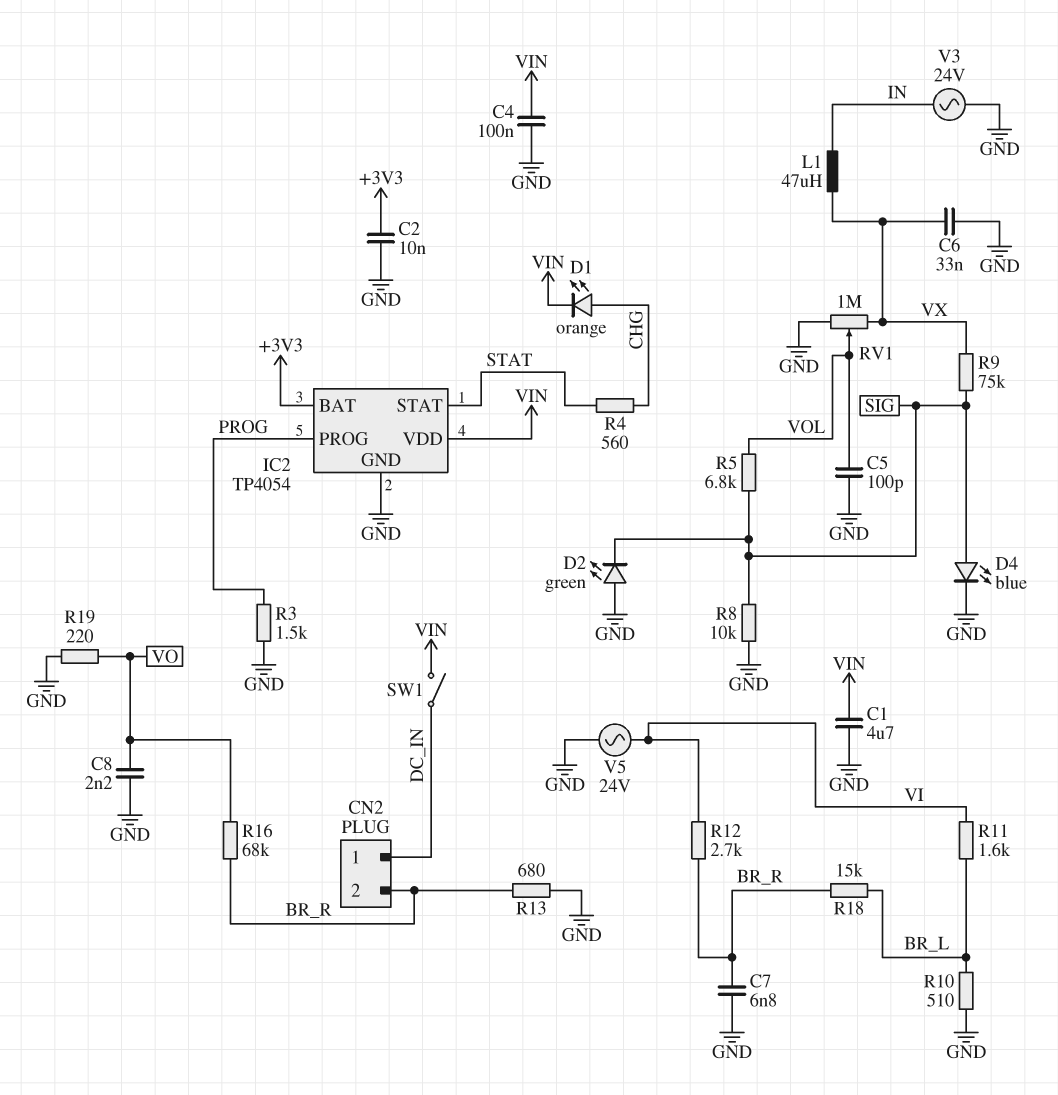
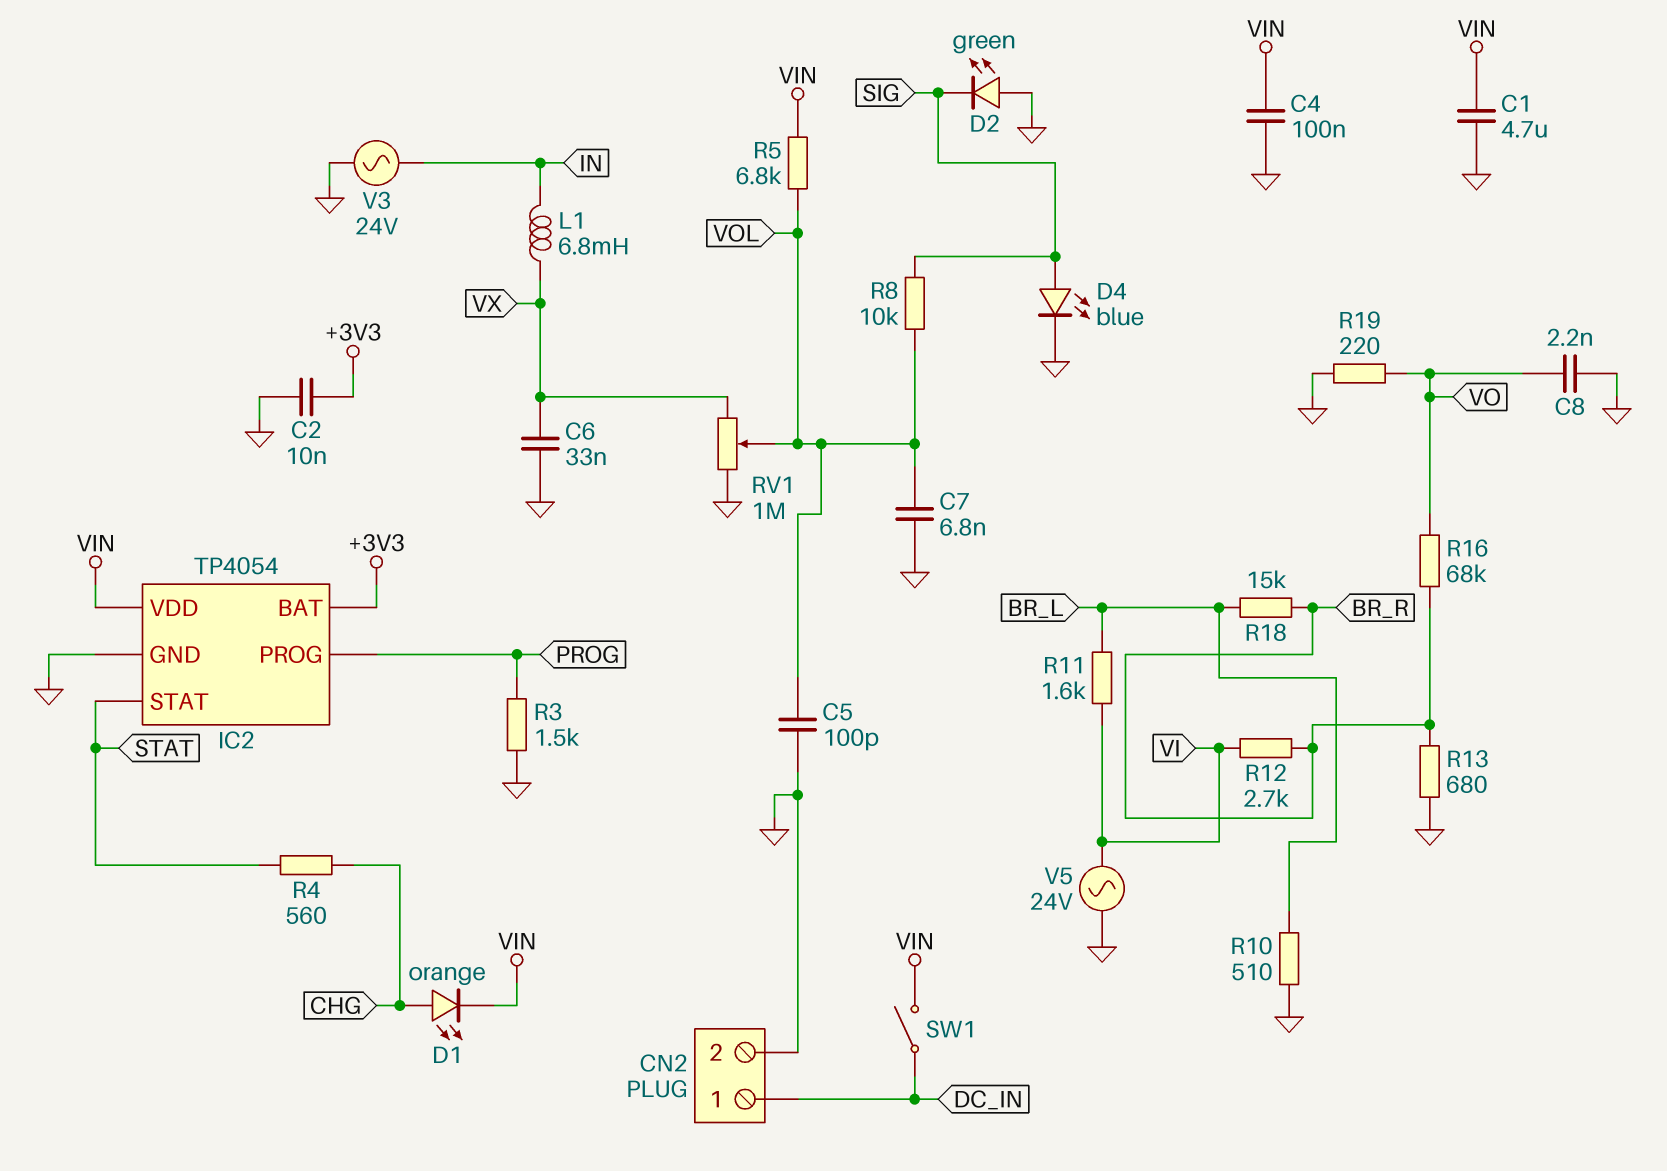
C7: 6.8nF (BR_R, GND) -> 6.8nF (GND, VOL)
CN2 pin 2: BR_R -> GND
L1: 47uH (IN, VX) -> 6.8mH (IN, VX)
R5: 6.8k (SIG, VOL) -> 6.8k (VIN, VOL)
R8: 10k (GND, SIG) -> 10k (SIG, VOL)
R9: 75k (SIG, VX) -> none

